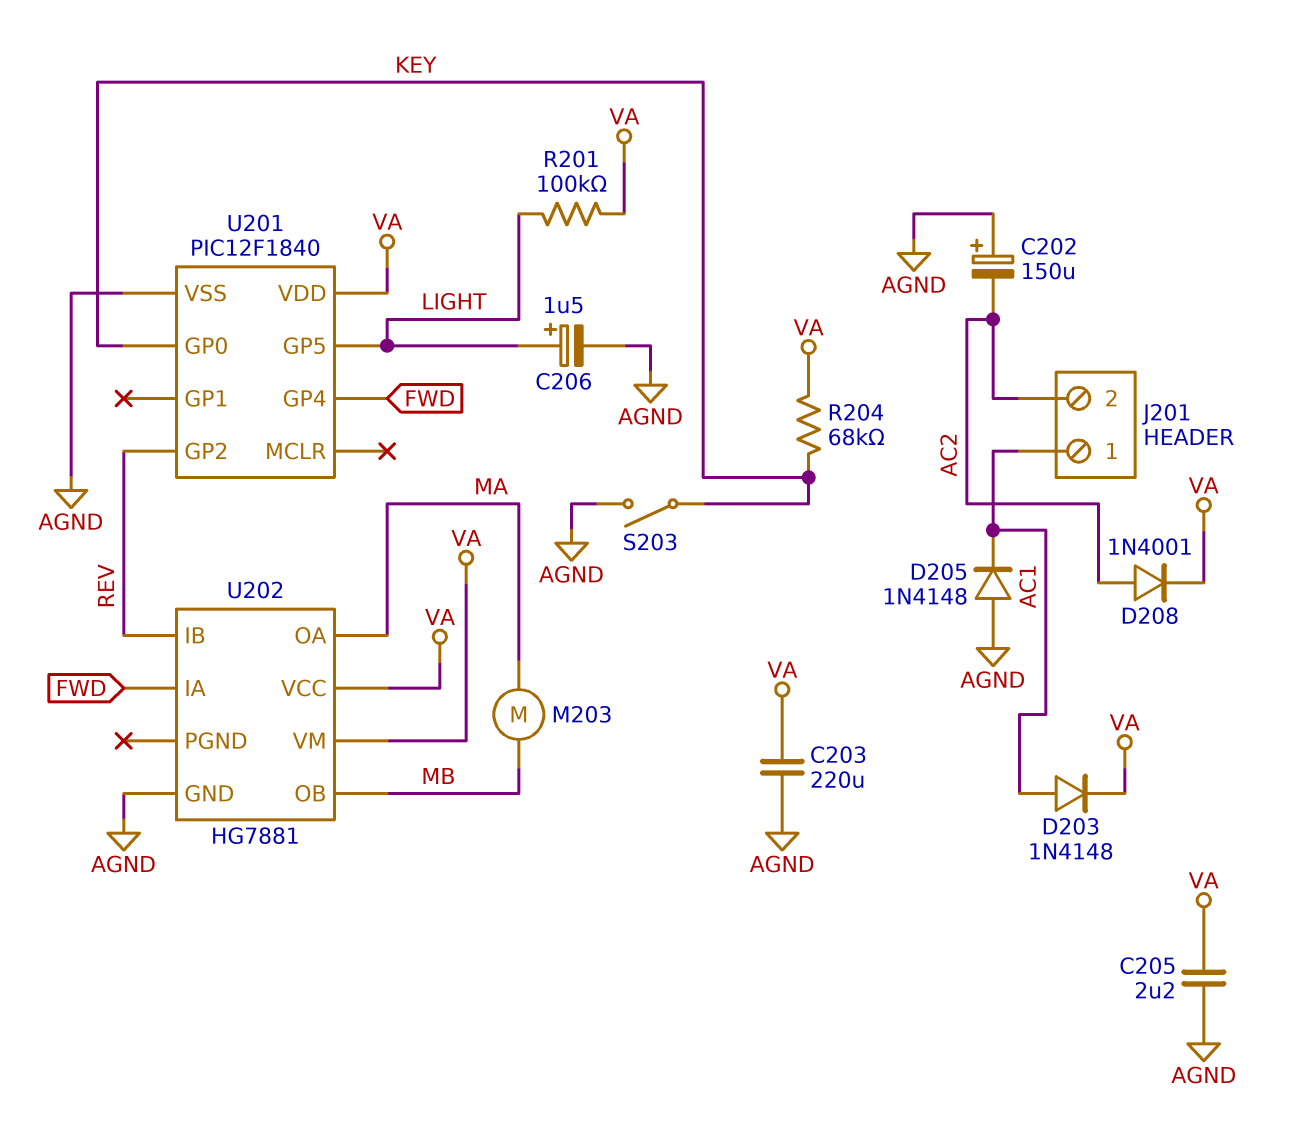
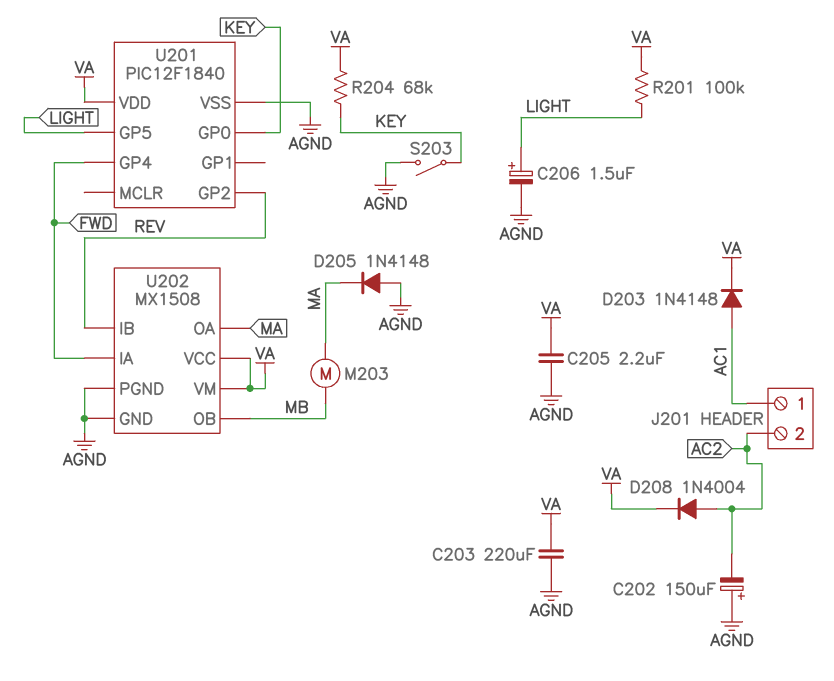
D205: diode 1N4148 (A AGND, K AC1) -> diode 1N4148 (A AGND, K MA)
D208: diode 1N4001 (A AC2, K VA) -> diode 1N4004 (A AC2, K VA)
U202: HG7881 -> MX1508
U202 pin PGND: none -> AGND

